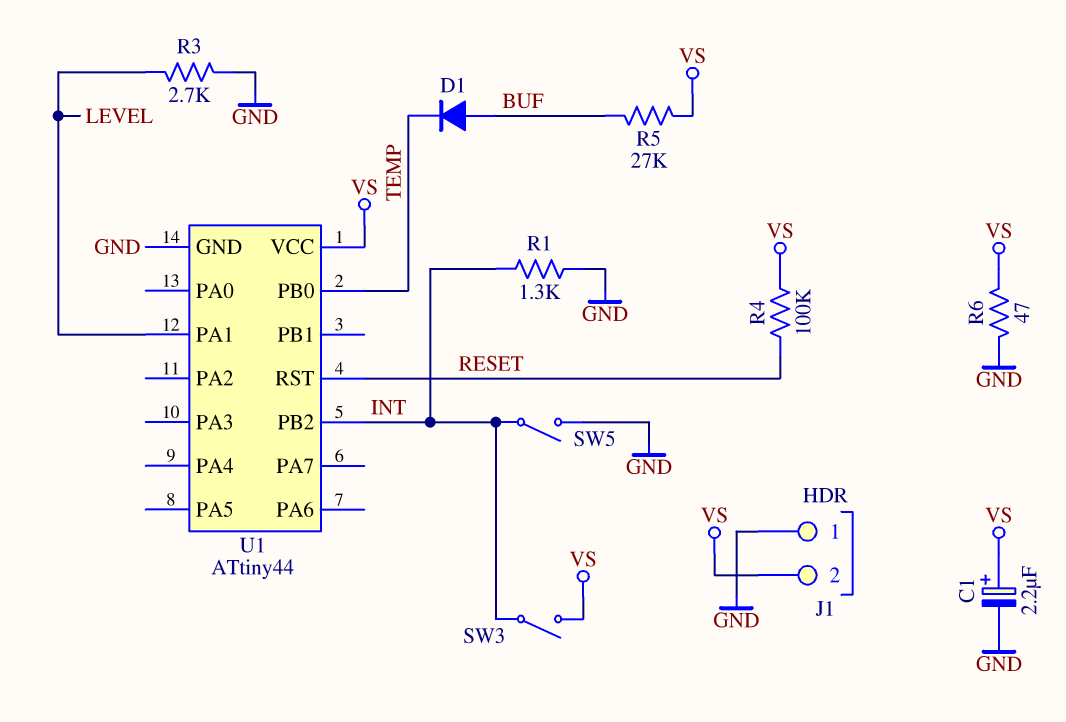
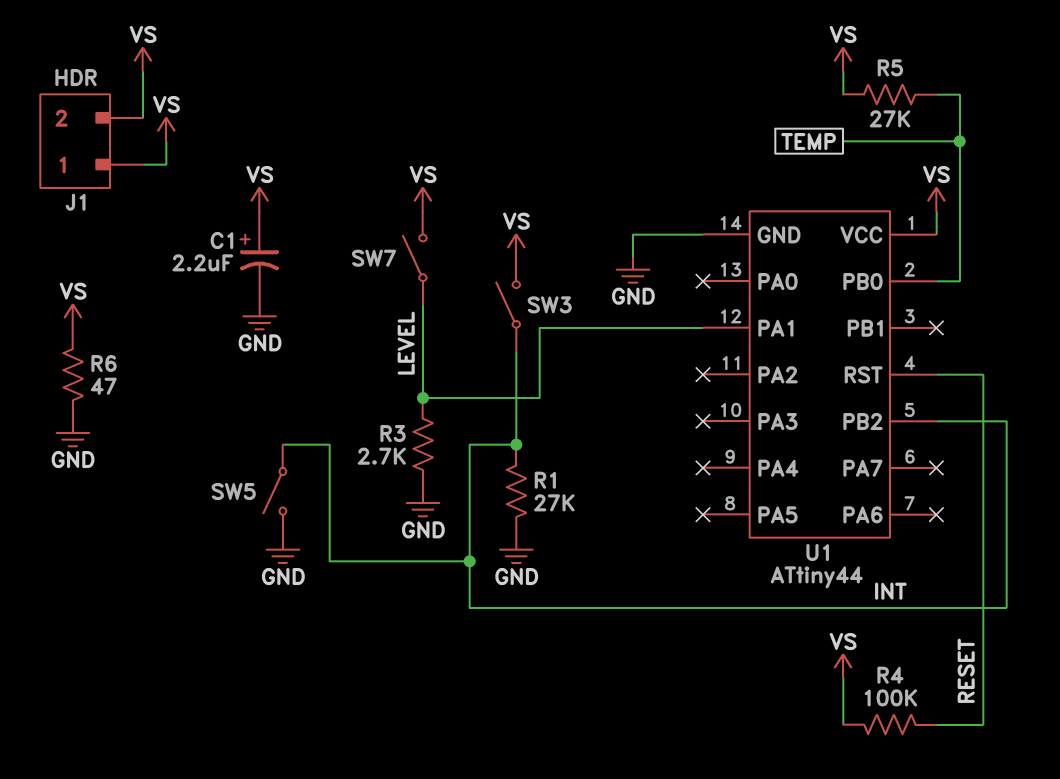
D1: diode (A BUF, K TEMP) -> none
J1 pin 1: GND -> VS
R1: 1.3k (GND, INT) -> 27k (GND, INT)
R5: 27k (BUF, VS) -> 27k (TEMP, VS)
SW7: none -> switch (LEVEL, VS)

